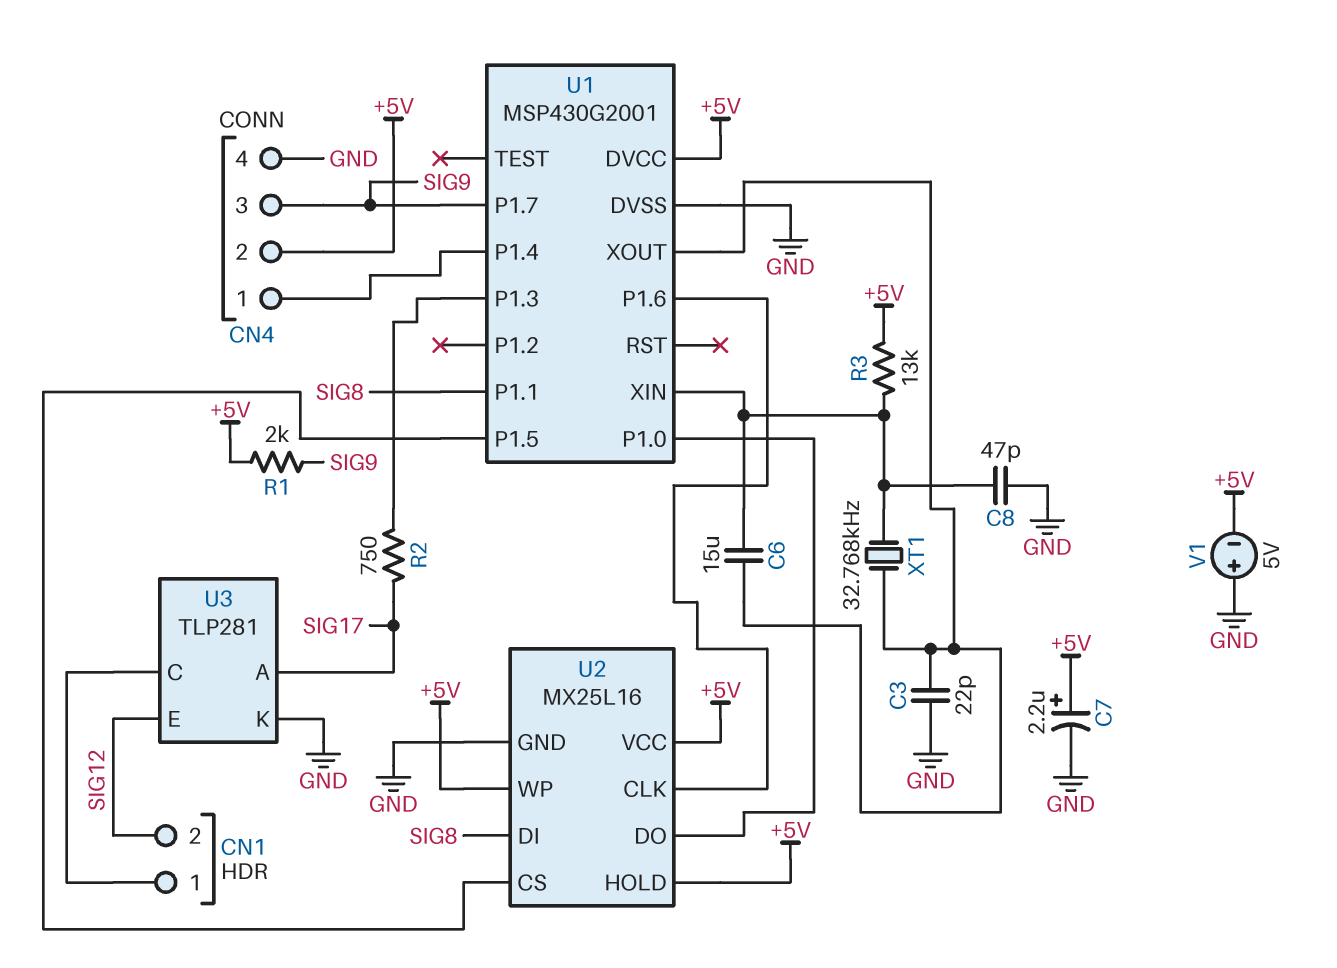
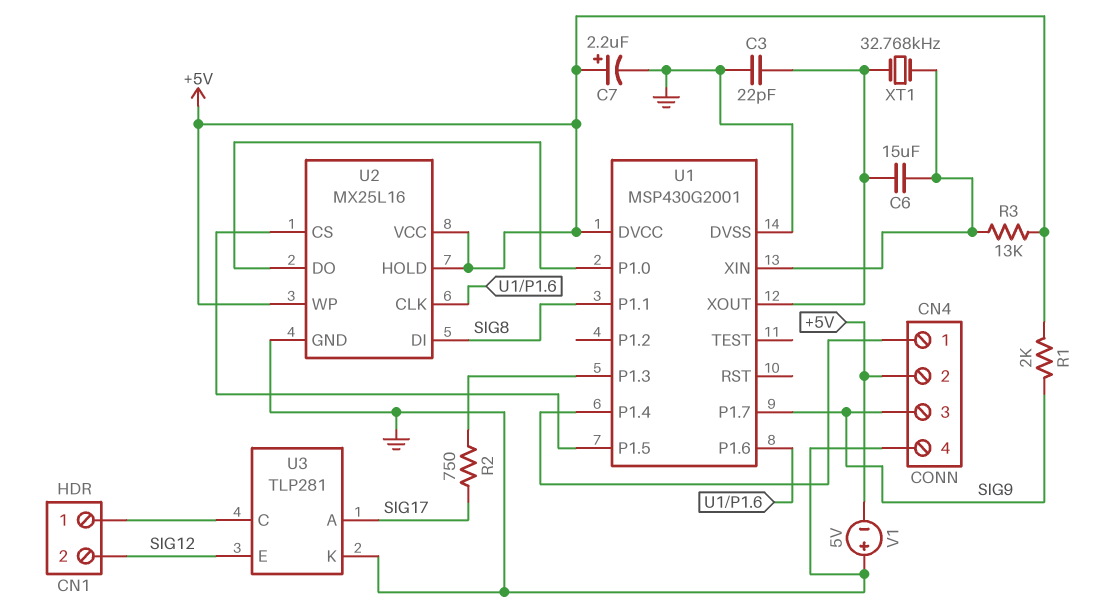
C8: 47pF (GND, U1/XIN) -> none

